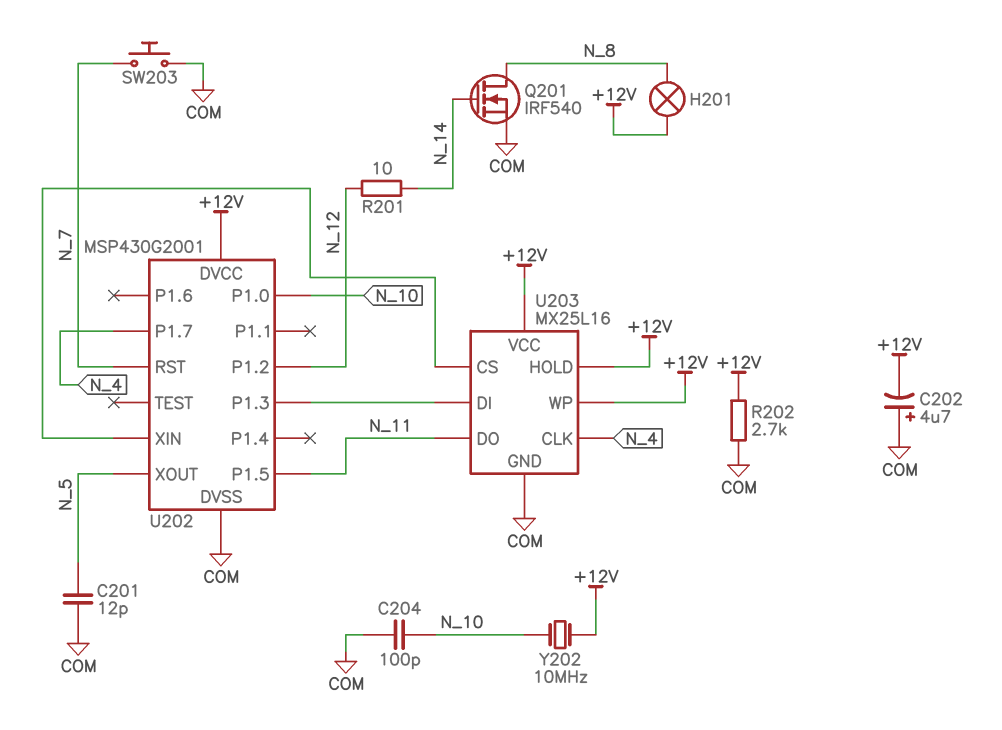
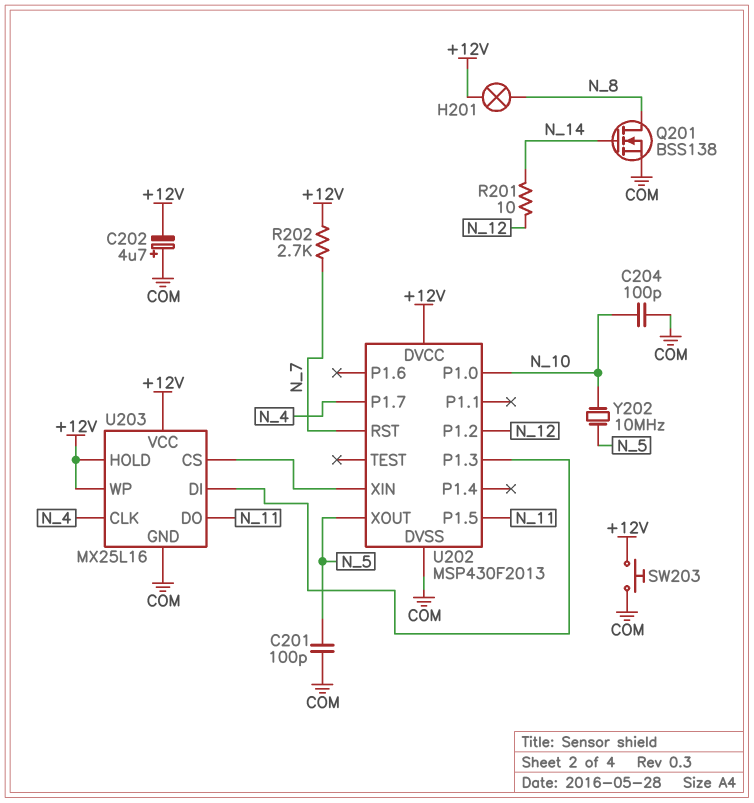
C201: 12pF (COM, N_5) -> 100pF (COM, N_5)
Q201: NMOS IRF540 (G N_14, D N_8, S COM) -> NMOS BSS138 (G N_14, D N_8, S COM)
R202: 2.7k (+12V, COM) -> 2.7k (+12V, N_7)
SW203: button (COM, N_7) -> button (+12V, COM)
U202: MSP430G2001 -> MSP430F2013
Y202: 10MHz (+12V, N_10) -> 10MHz (N_5, N_10)

